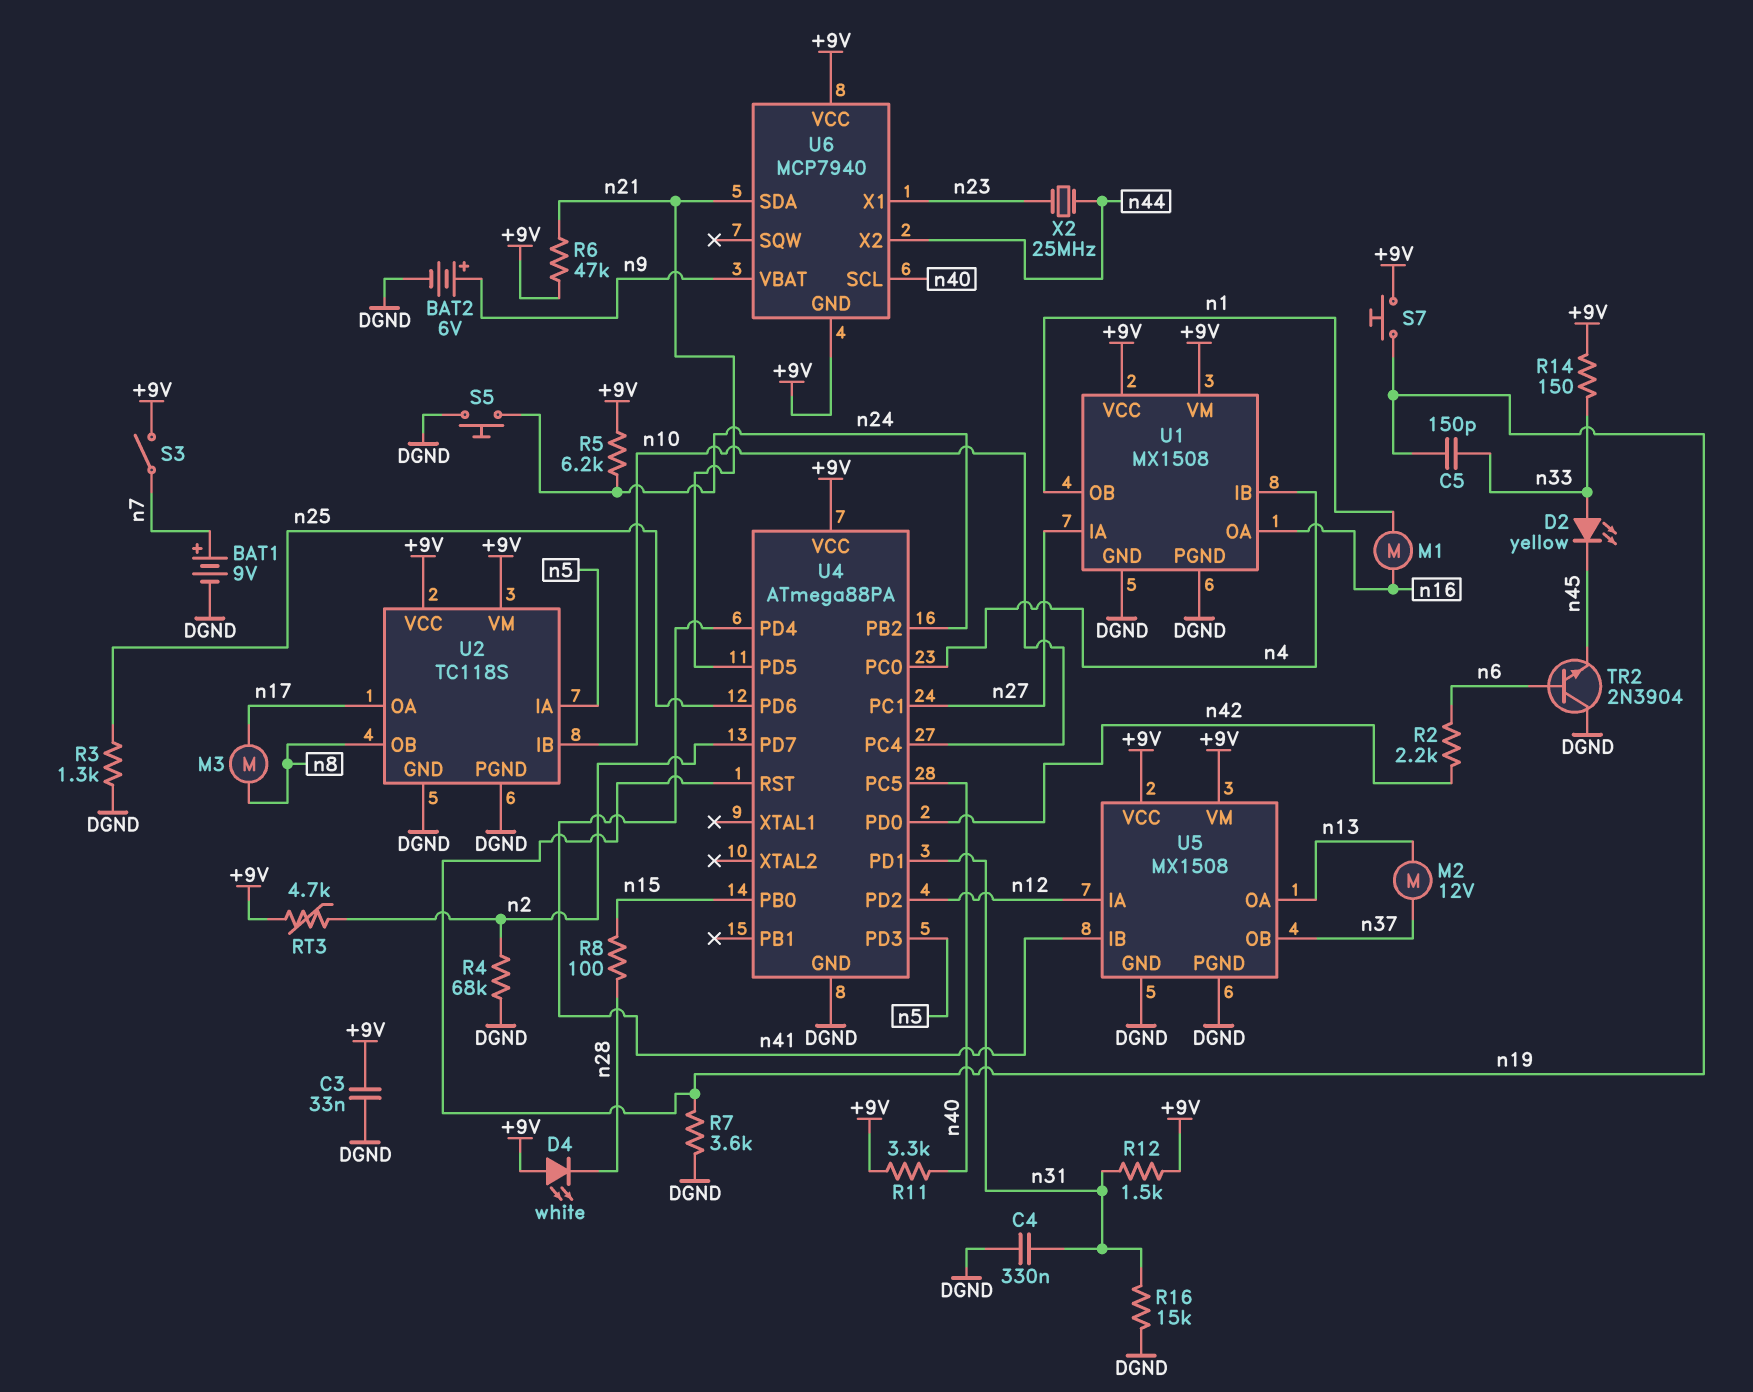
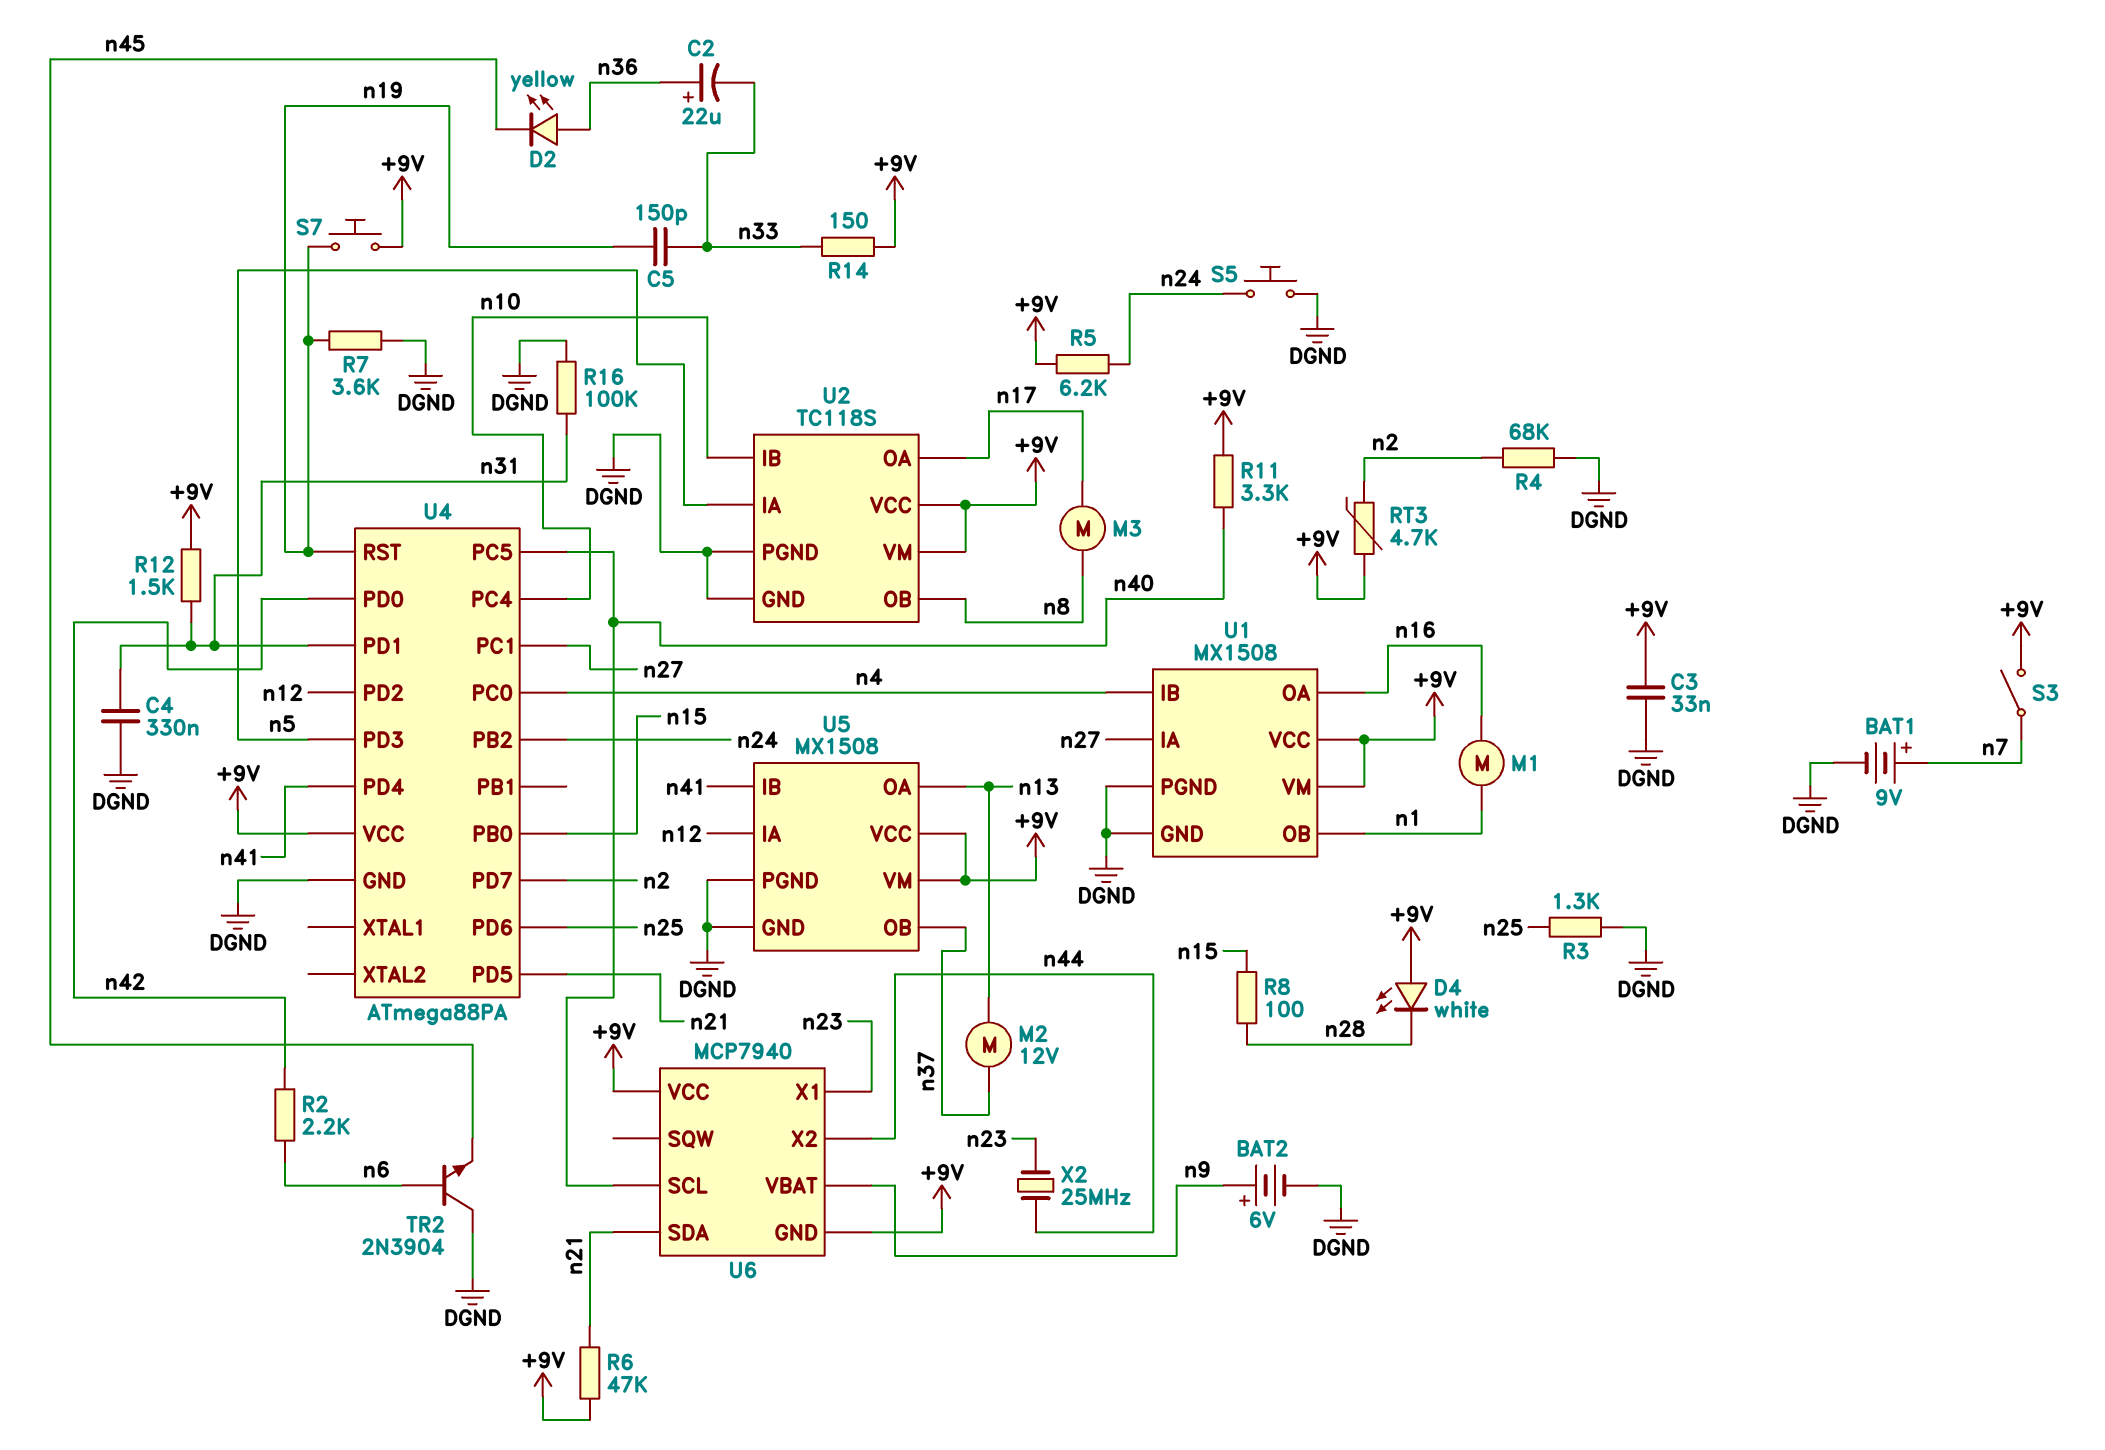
C2: none -> 22uF (plus n36, minus n33)
D2: LED yellow (A n33, K n45) -> LED yellow (A n36, K n45)
R16: 15k (DGND, n31) -> 100k (DGND, n31)

